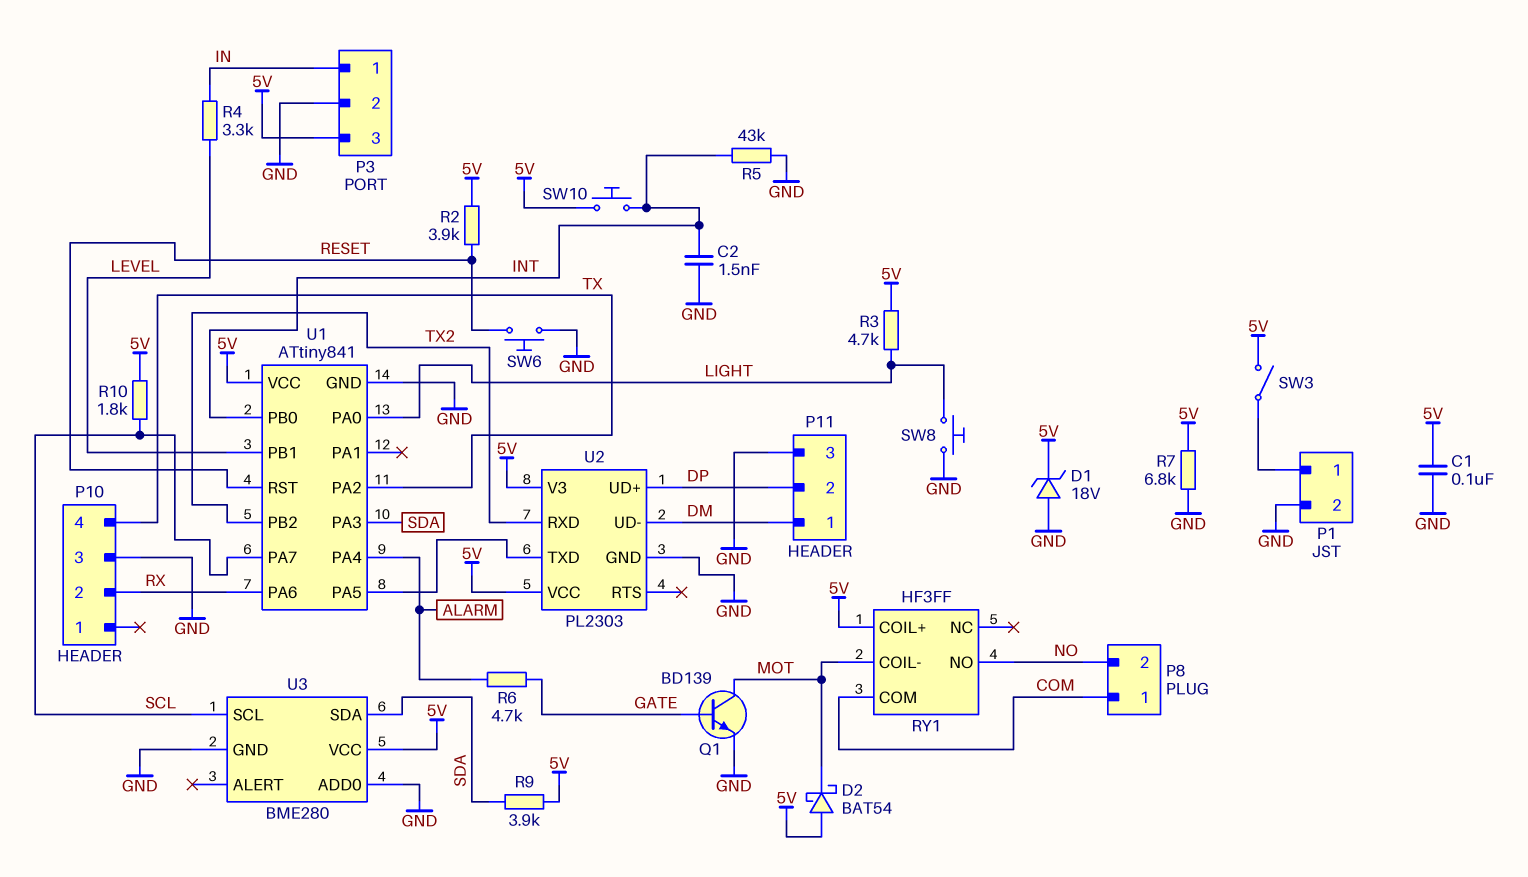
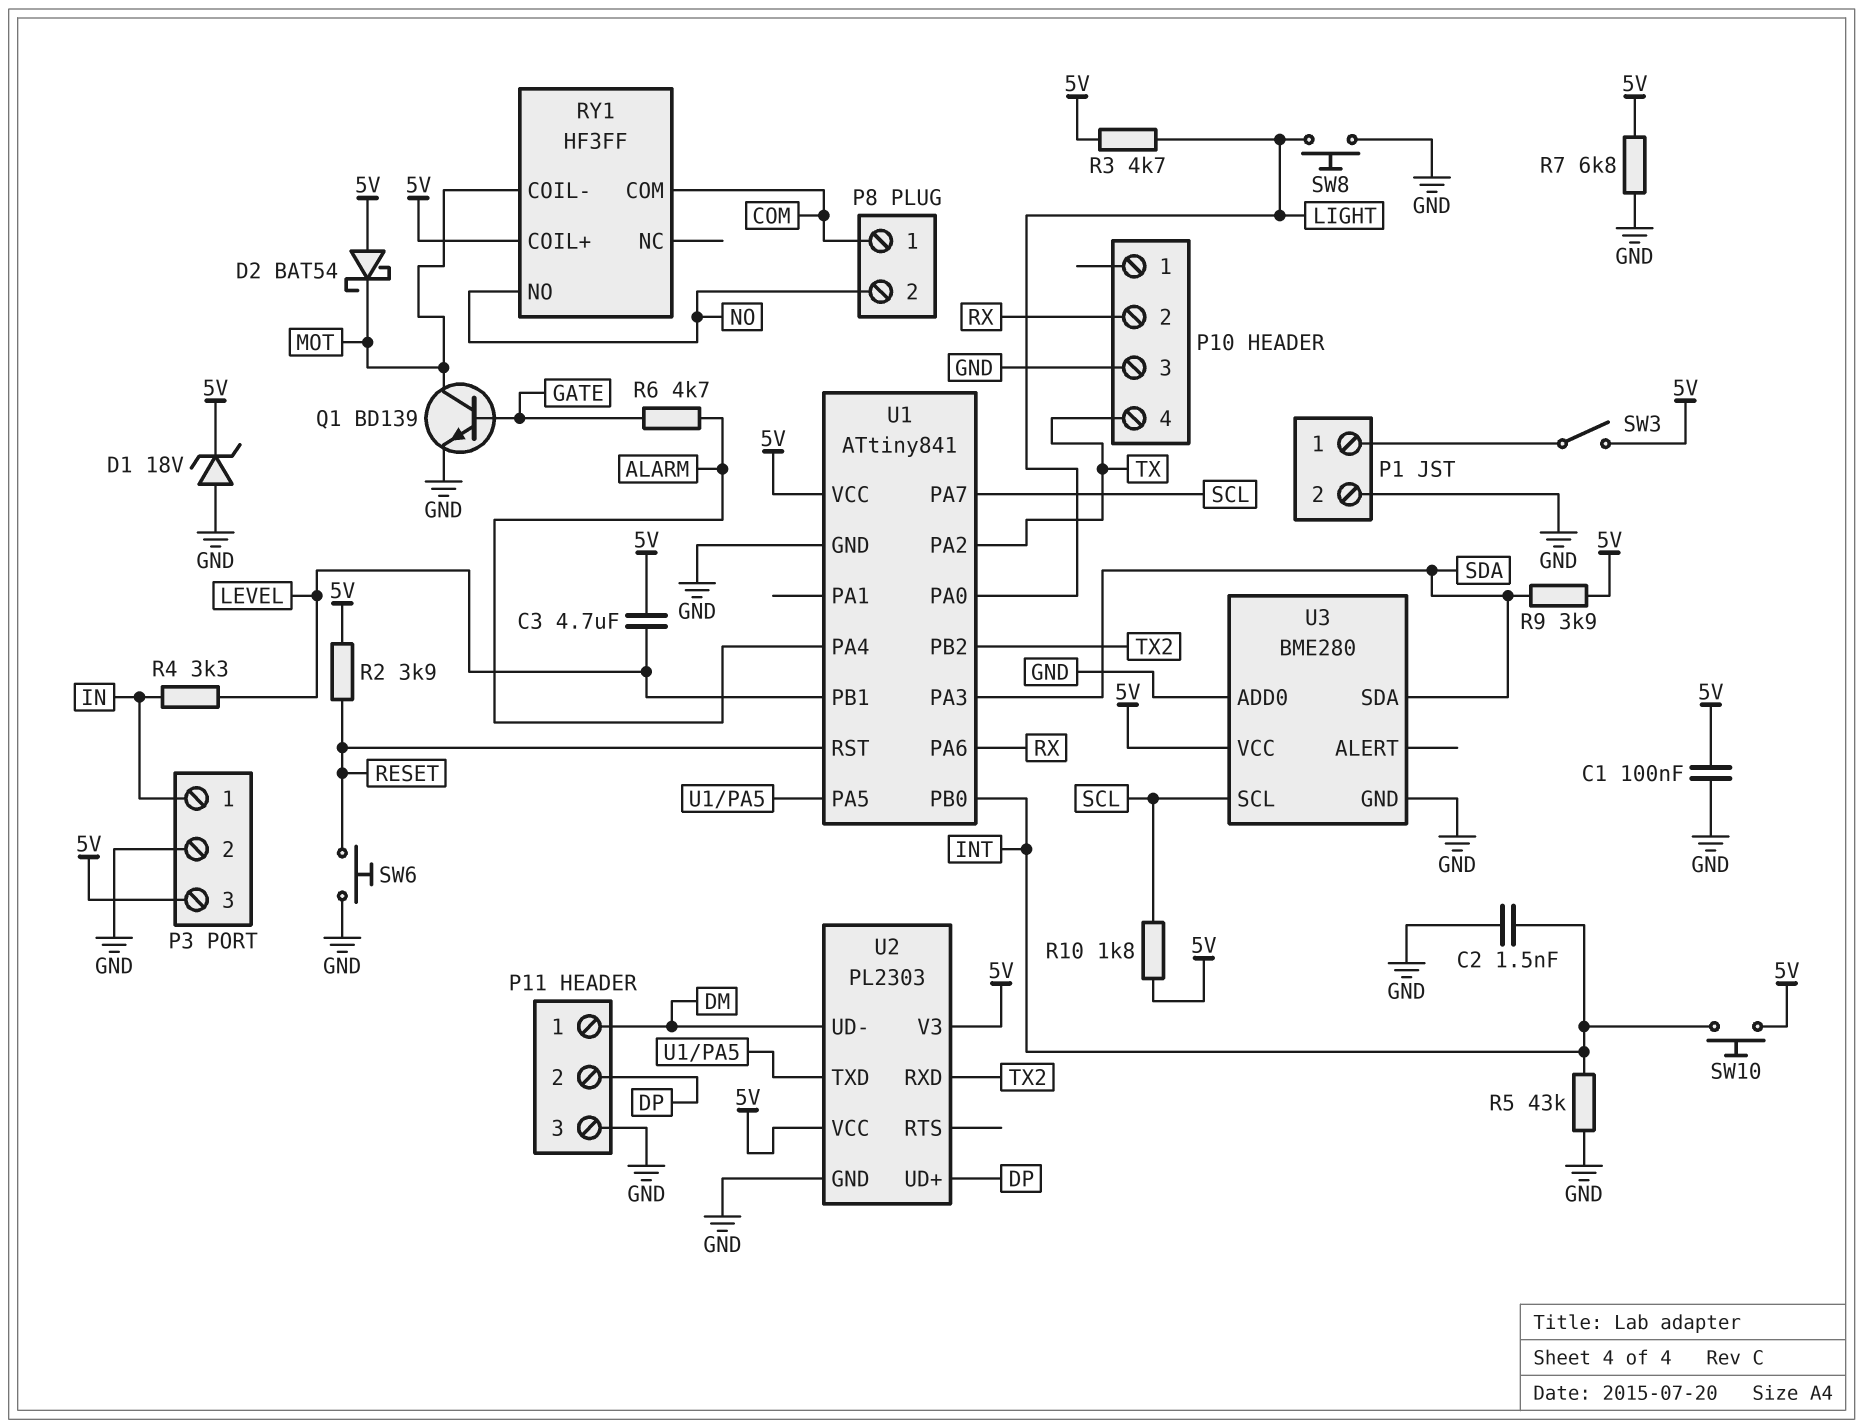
C3: none -> 4.7uF (5V, LEVEL)

